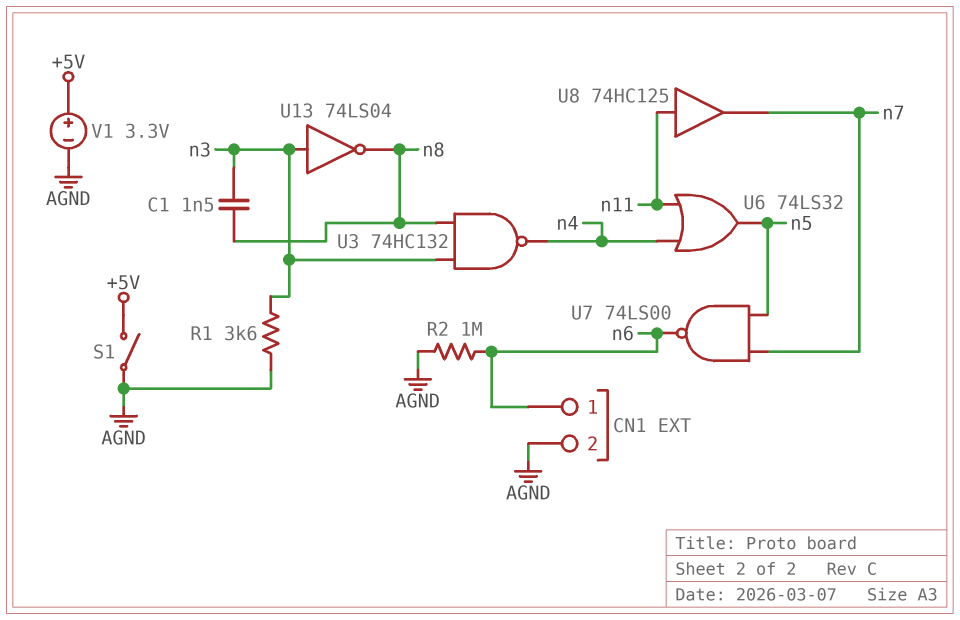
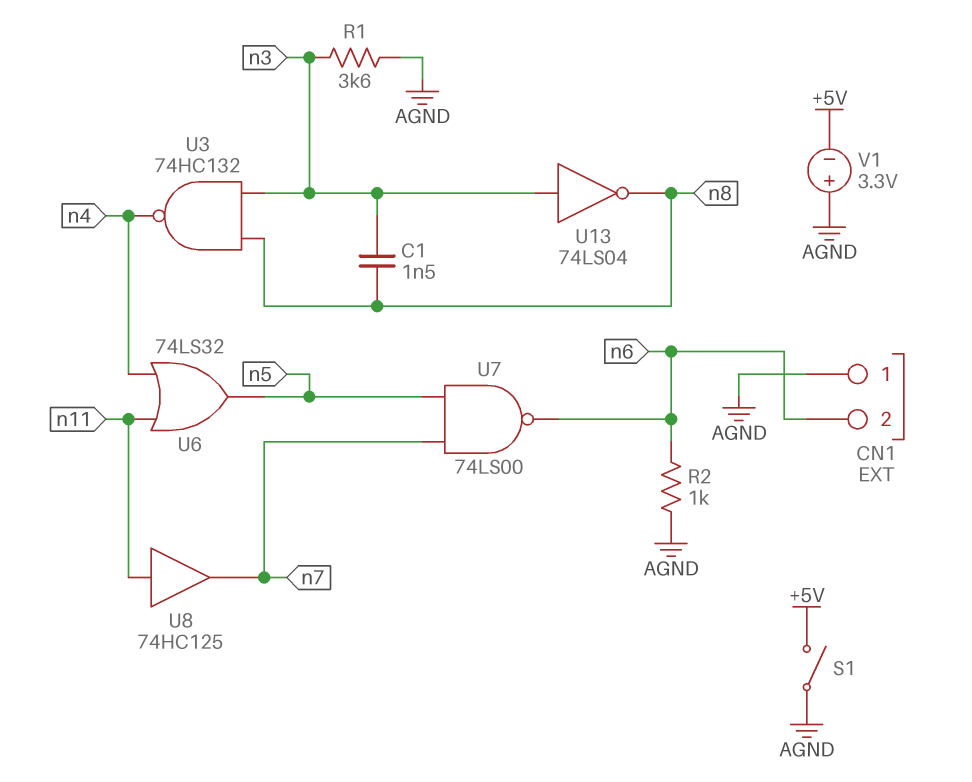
CN1 pin 1: n6 -> AGND
CN1 pin 2: AGND -> n6
R2: 1M (AGND, n6) -> 1k (AGND, n6)
V1: 3.3V (plus +5V, minus AGND) -> 3.3V (plus AGND, minus +5V)

